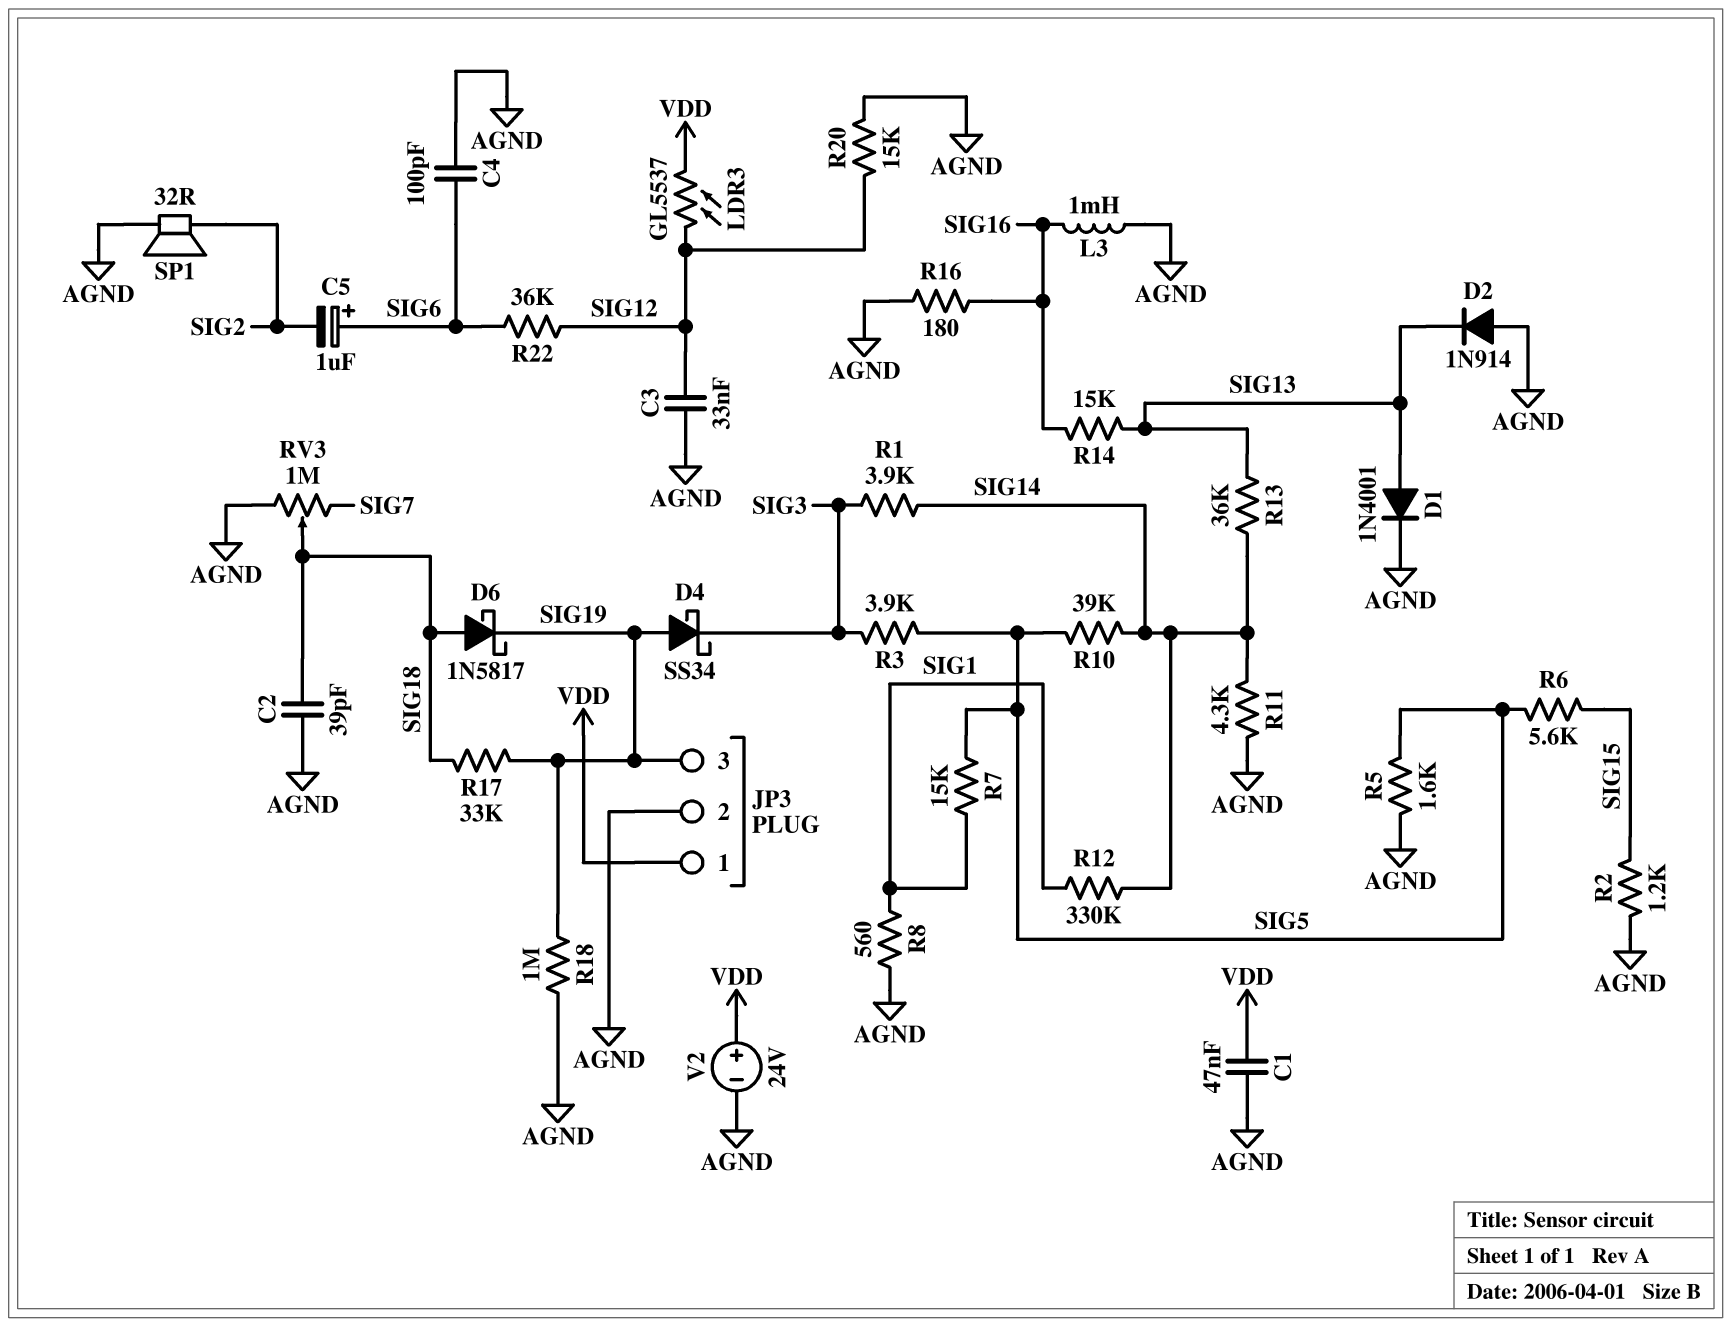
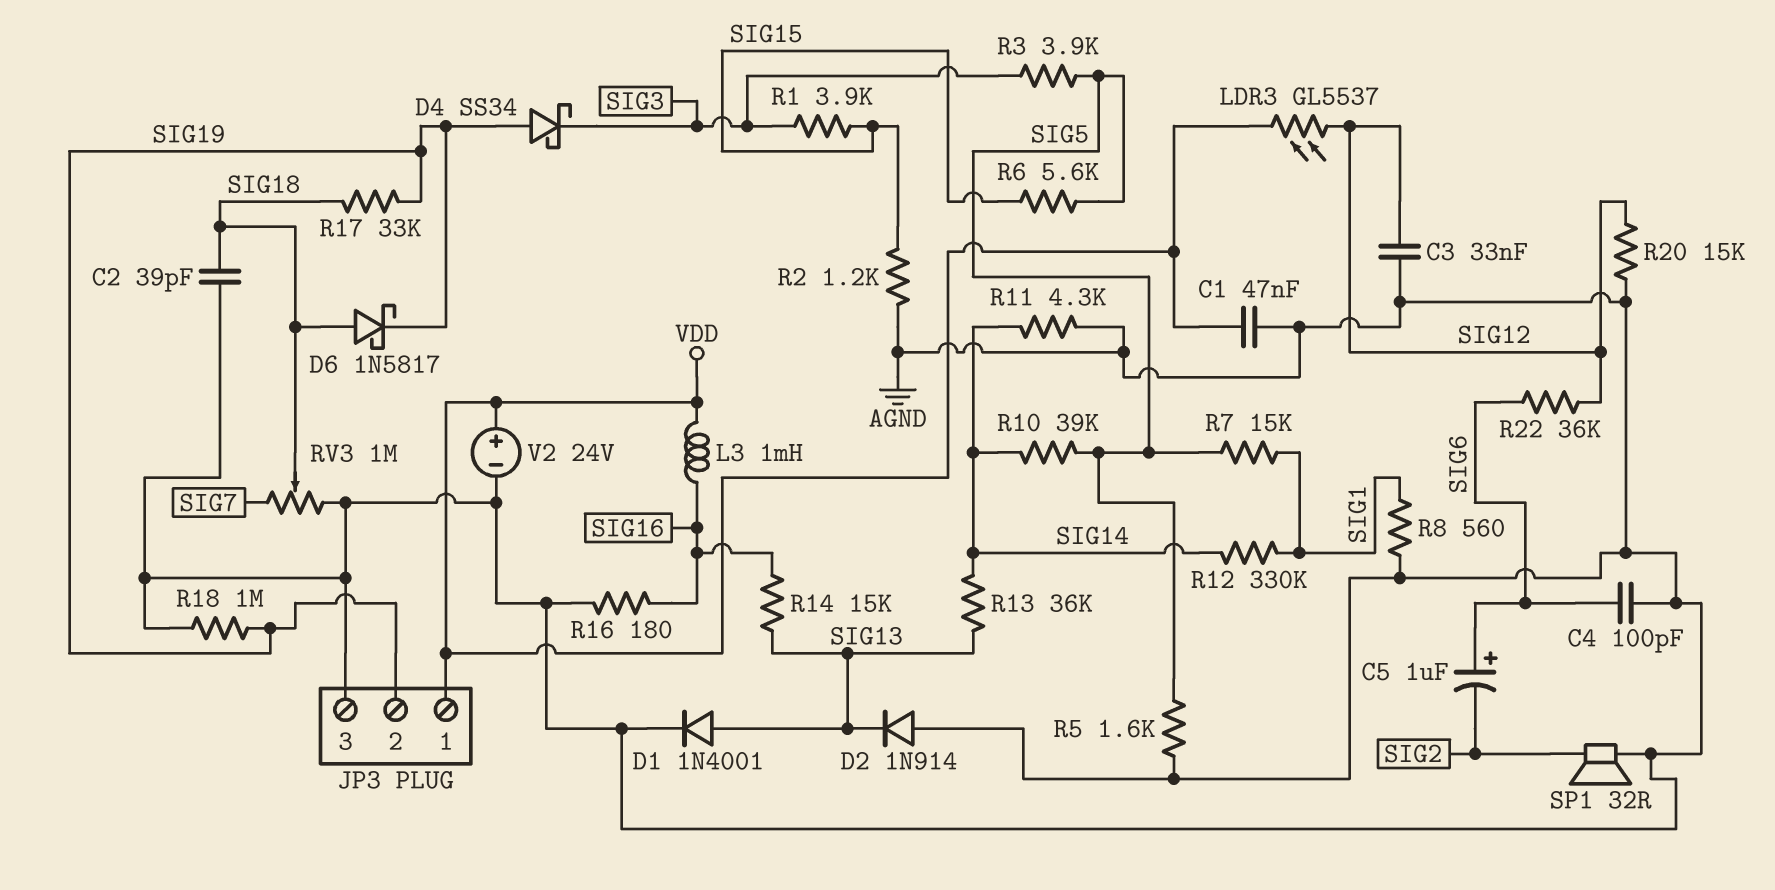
JP3 pin 2: AGND -> SIG19
JP3 pin 3: SIG19 -> AGND
L3: 1mH (AGND, SIG16) -> 1mH (SIG16, VDD)
R1: 3.9k (SIG3, SIG14) -> 3.9k (SIG3, SIG15)

